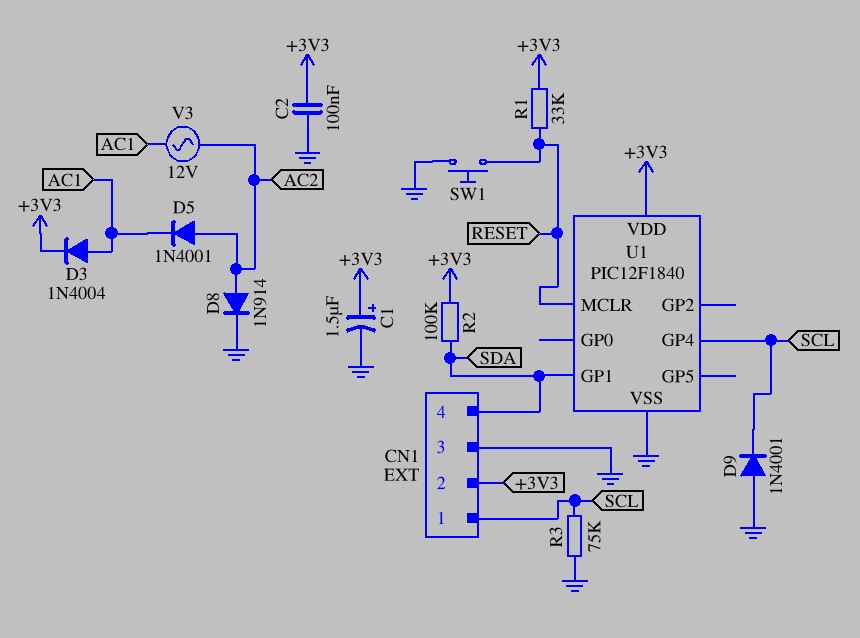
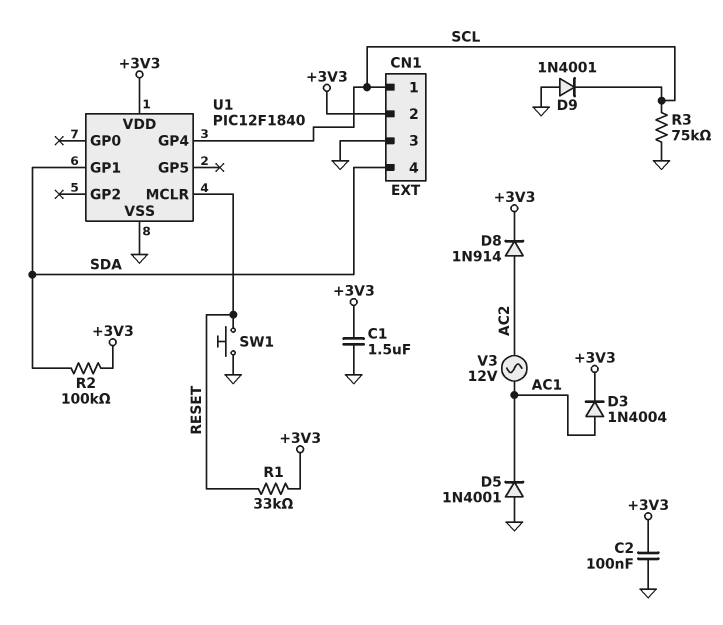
C1: 1.5uF (plus +3V3, minus GND) -> 1.5uF (+3V3, GND)
D5: diode 1N4001 (A AC2, K AC1) -> diode 1N4001 (A GND, K AC1)
D8: diode 1N914 (A AC2, K GND) -> diode 1N914 (A AC2, K +3V3)

